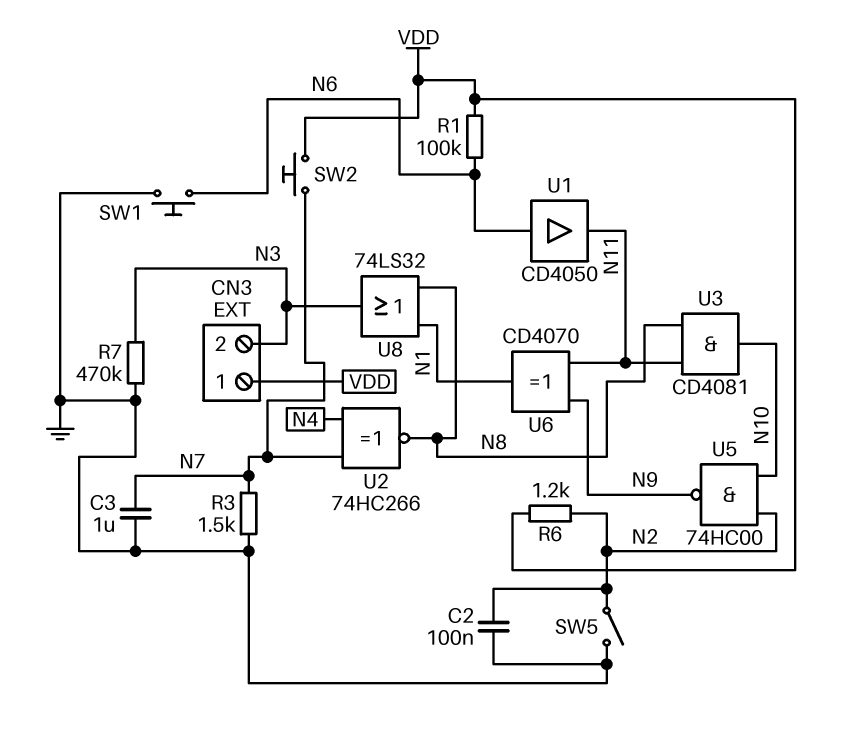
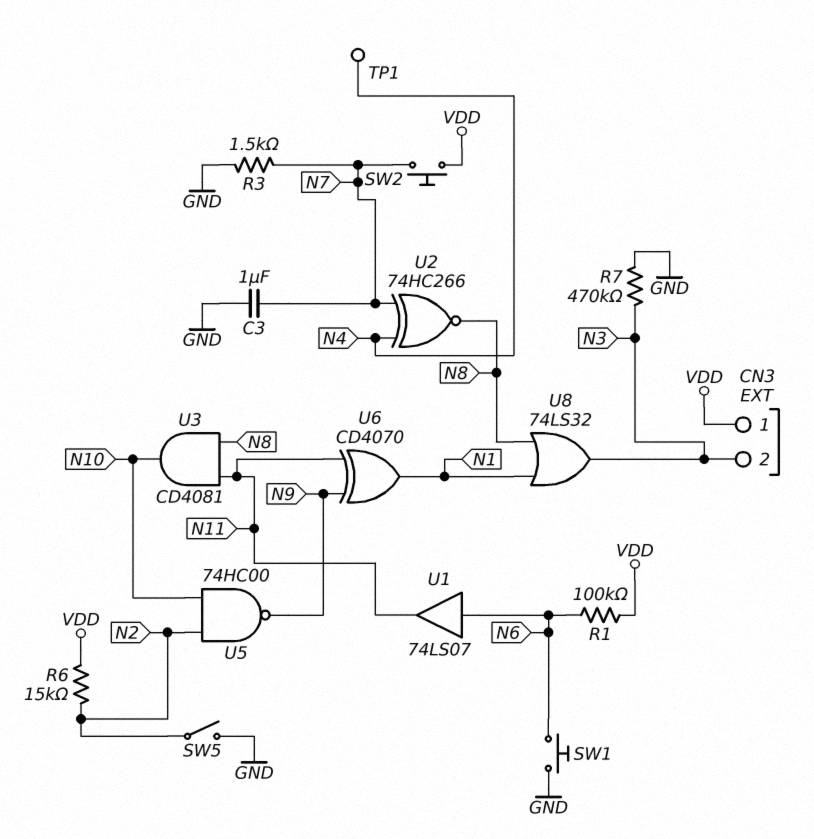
C2: 100nF (GND, N2) -> none
R6: 1.2k (N2, VDD) -> 15k (N2, VDD)
TP1: none -> test point (N4)
U1: buffer CD4050 (in N6, out N11) -> buffer 74LS07 (in N6, out N11)

